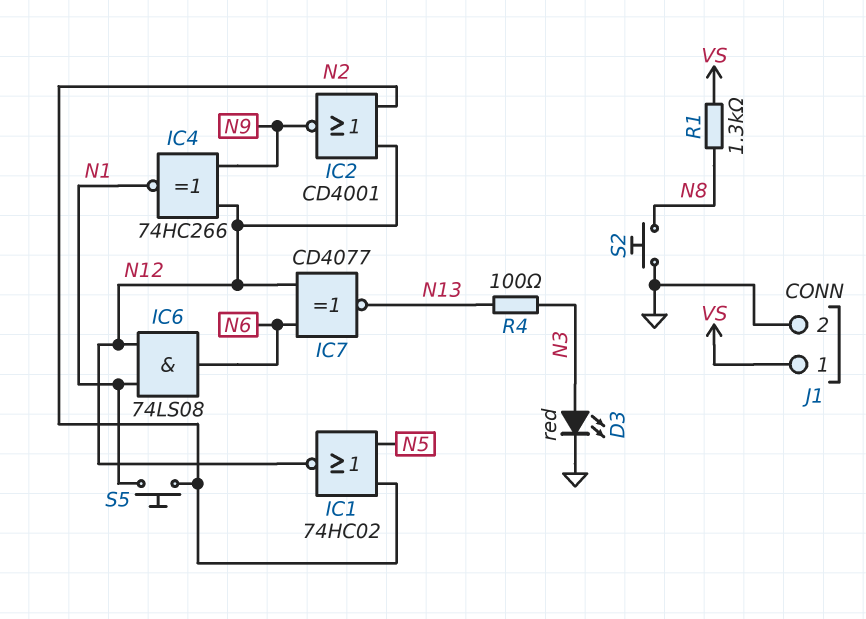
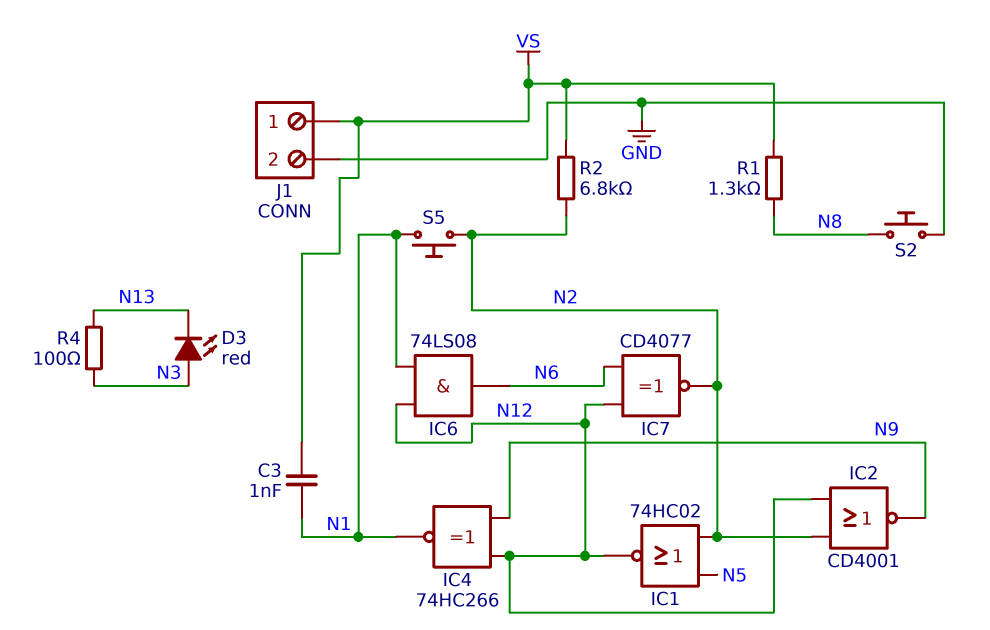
C3: none -> 1nF (N1, VS)
D3: LED red (A N3, K GND) -> LED red (A N3, K N13)
IC7: XNOR CD4077 (in N6, in N12, out N13) -> XNOR CD4077 (in N6, in N12, out N2)
R2: none -> 6.8k (N2, VS)

